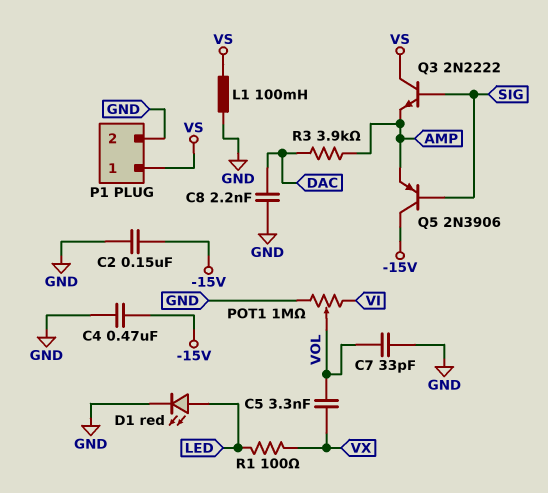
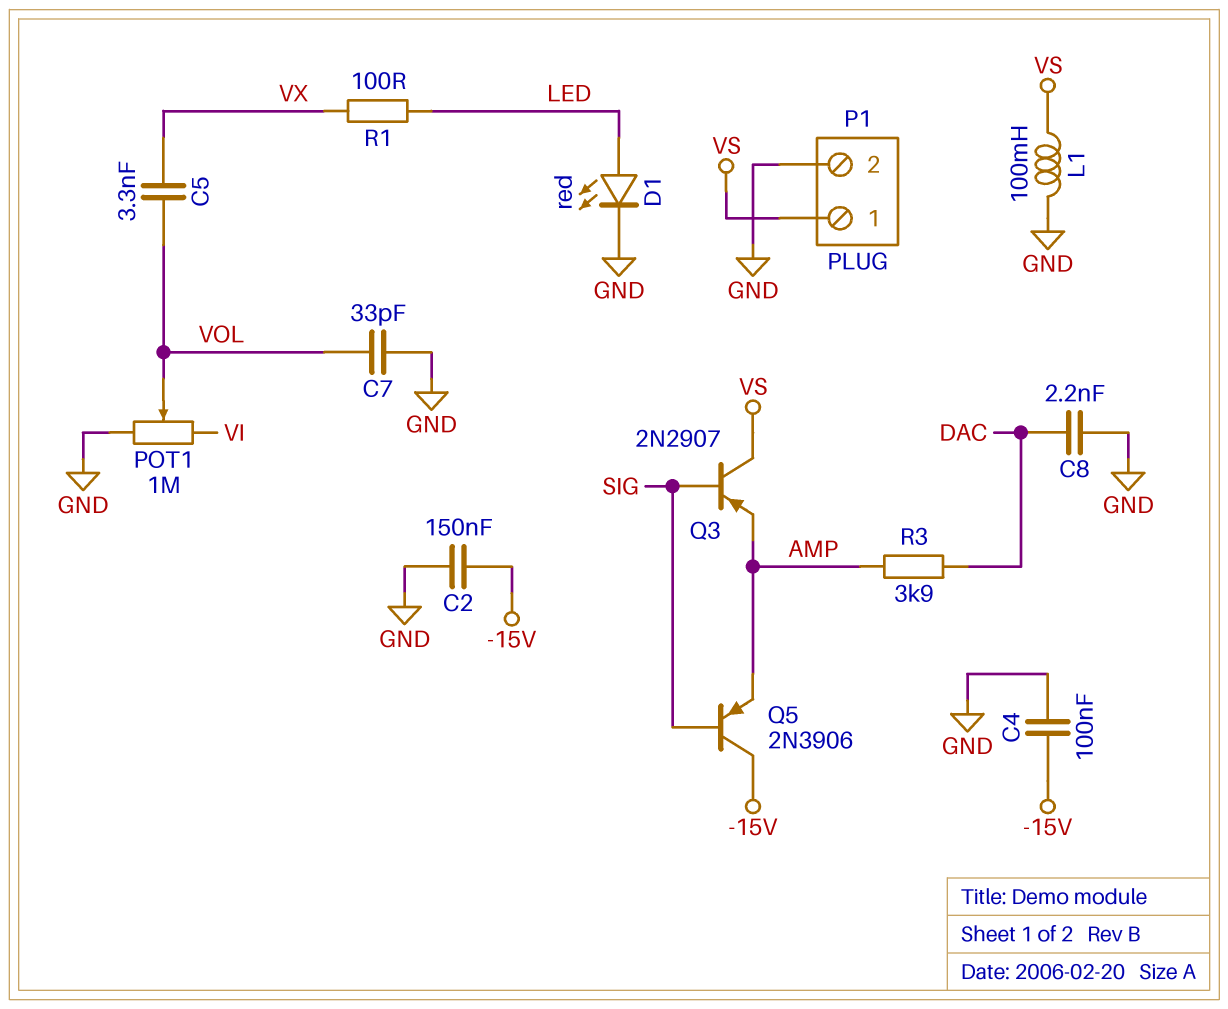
C4: 470nF (-15V, GND) -> 100nF (-15V, GND)
Q3: NPN 2N2222 (B SIG, C VS, E AMP) -> PNP 2N2907 (B SIG, C VS, E AMP)

